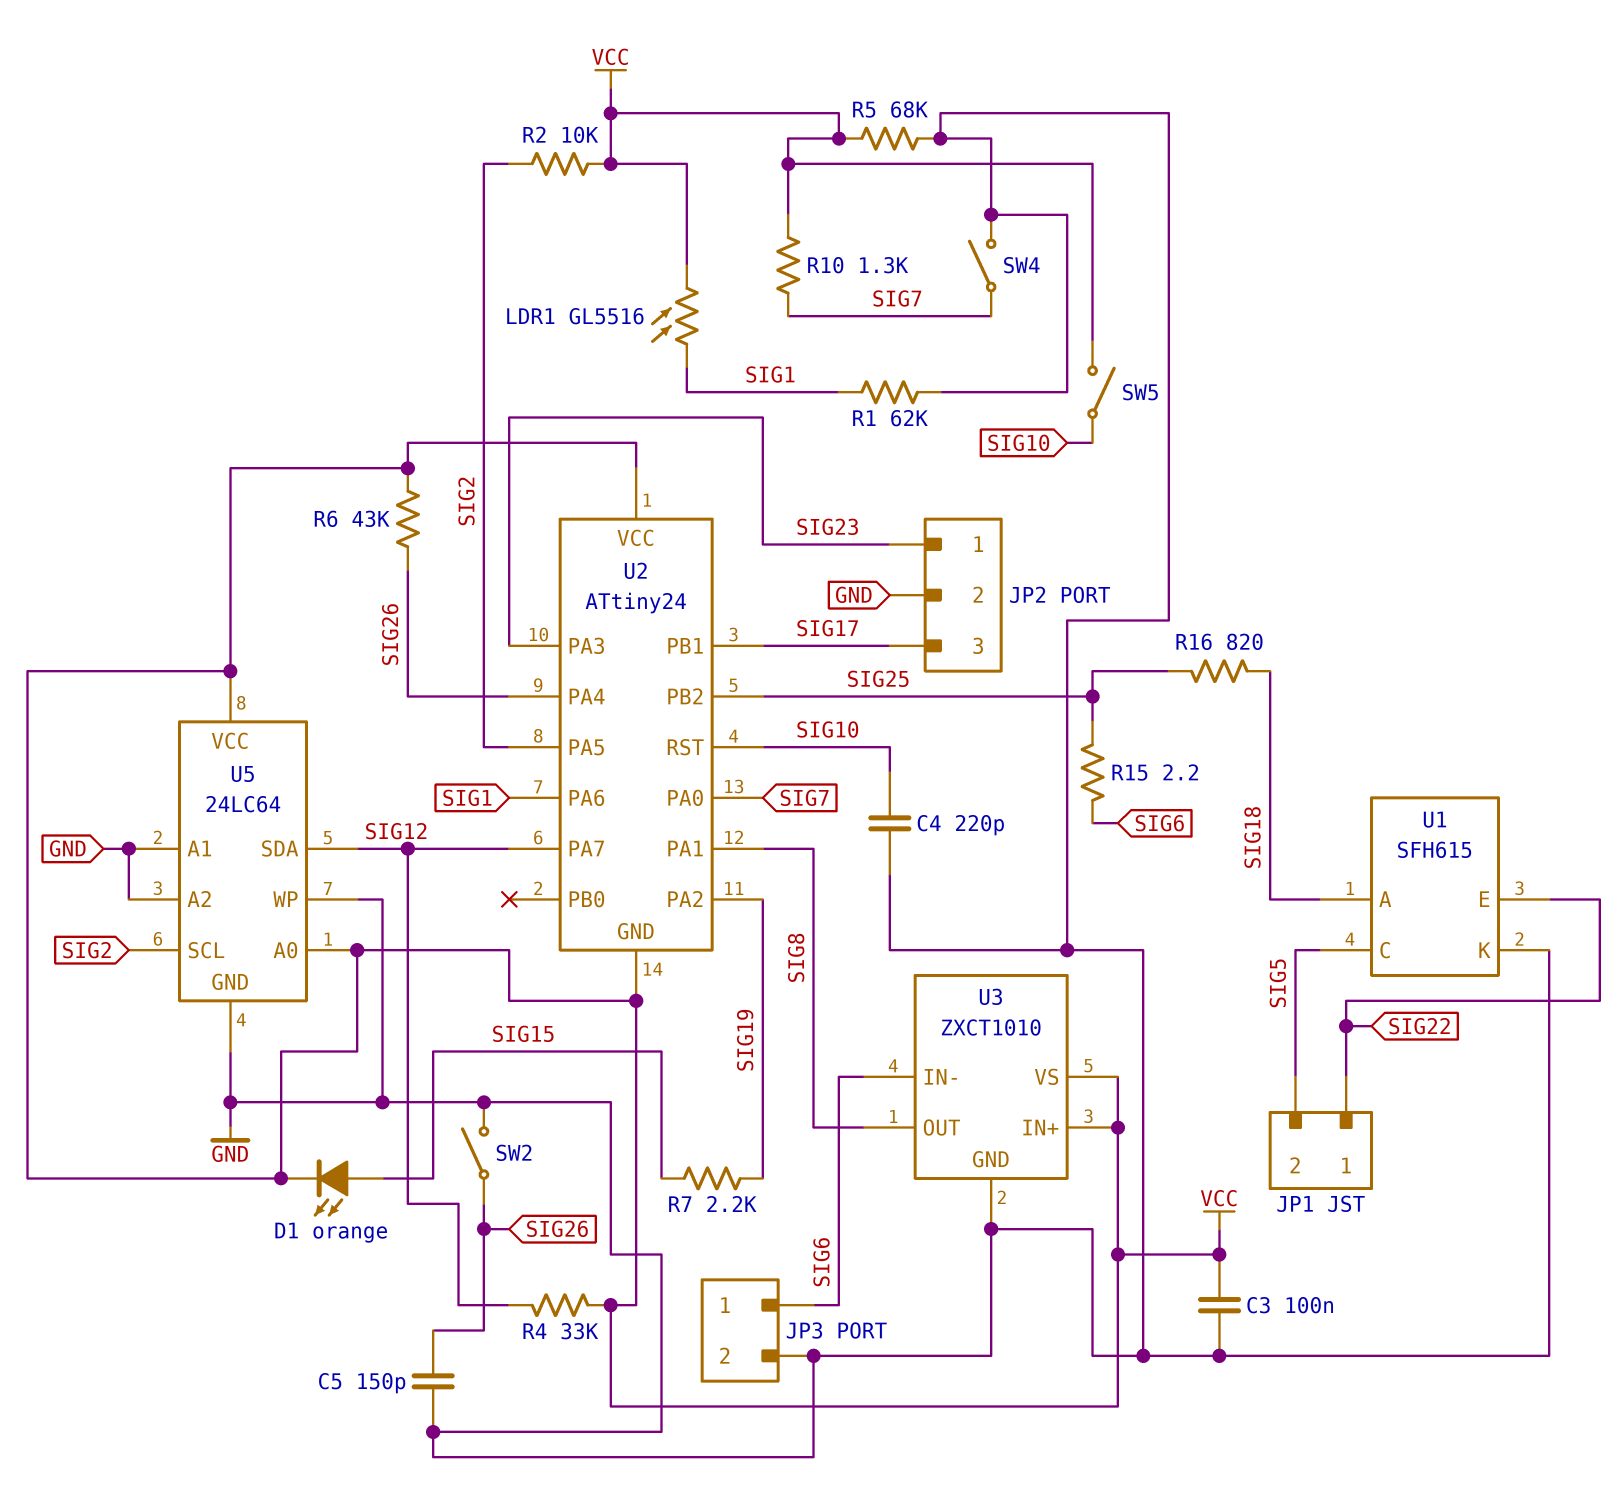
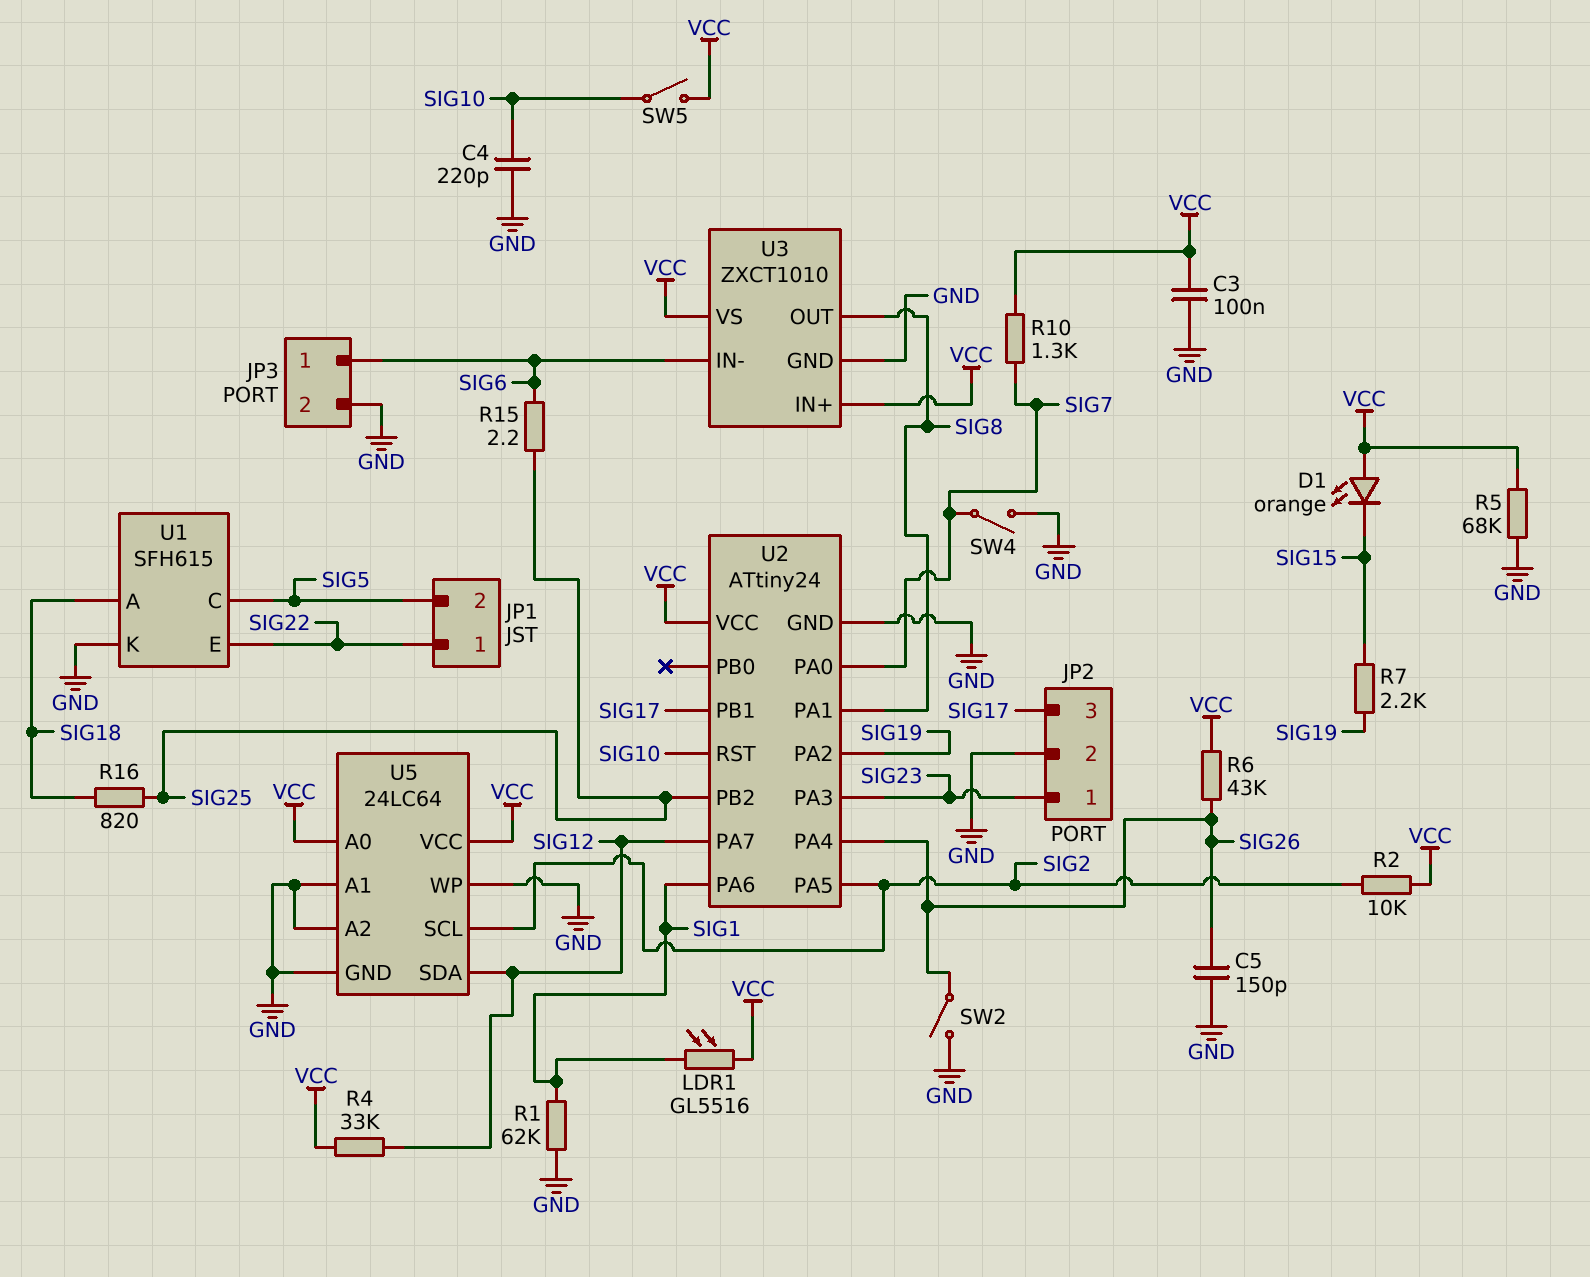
D1: LED orange (A SIG15, K VCC) -> LED orange (A VCC, K SIG15)
U2 pin GND: VCC -> GND

